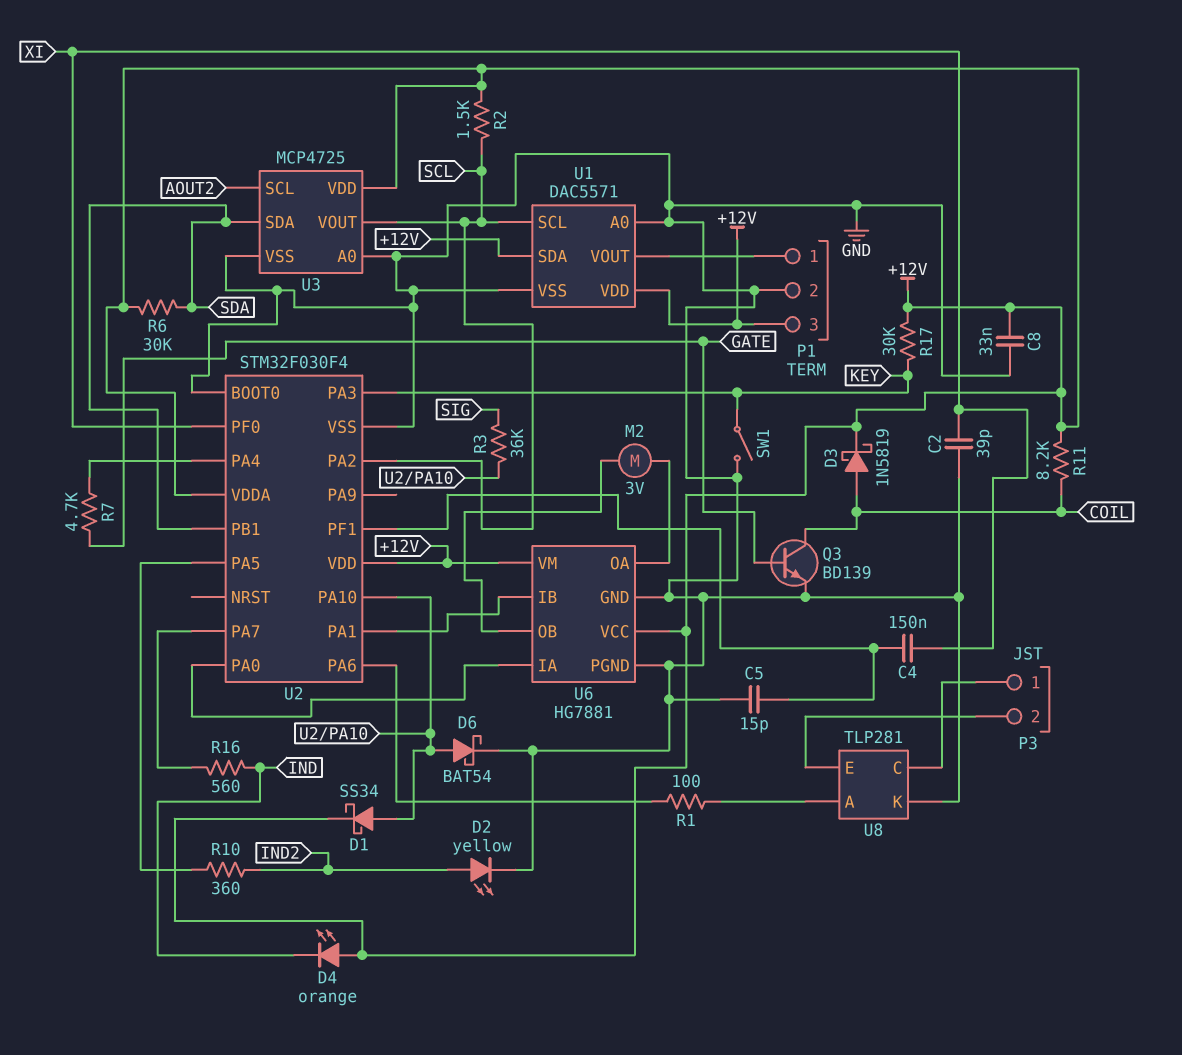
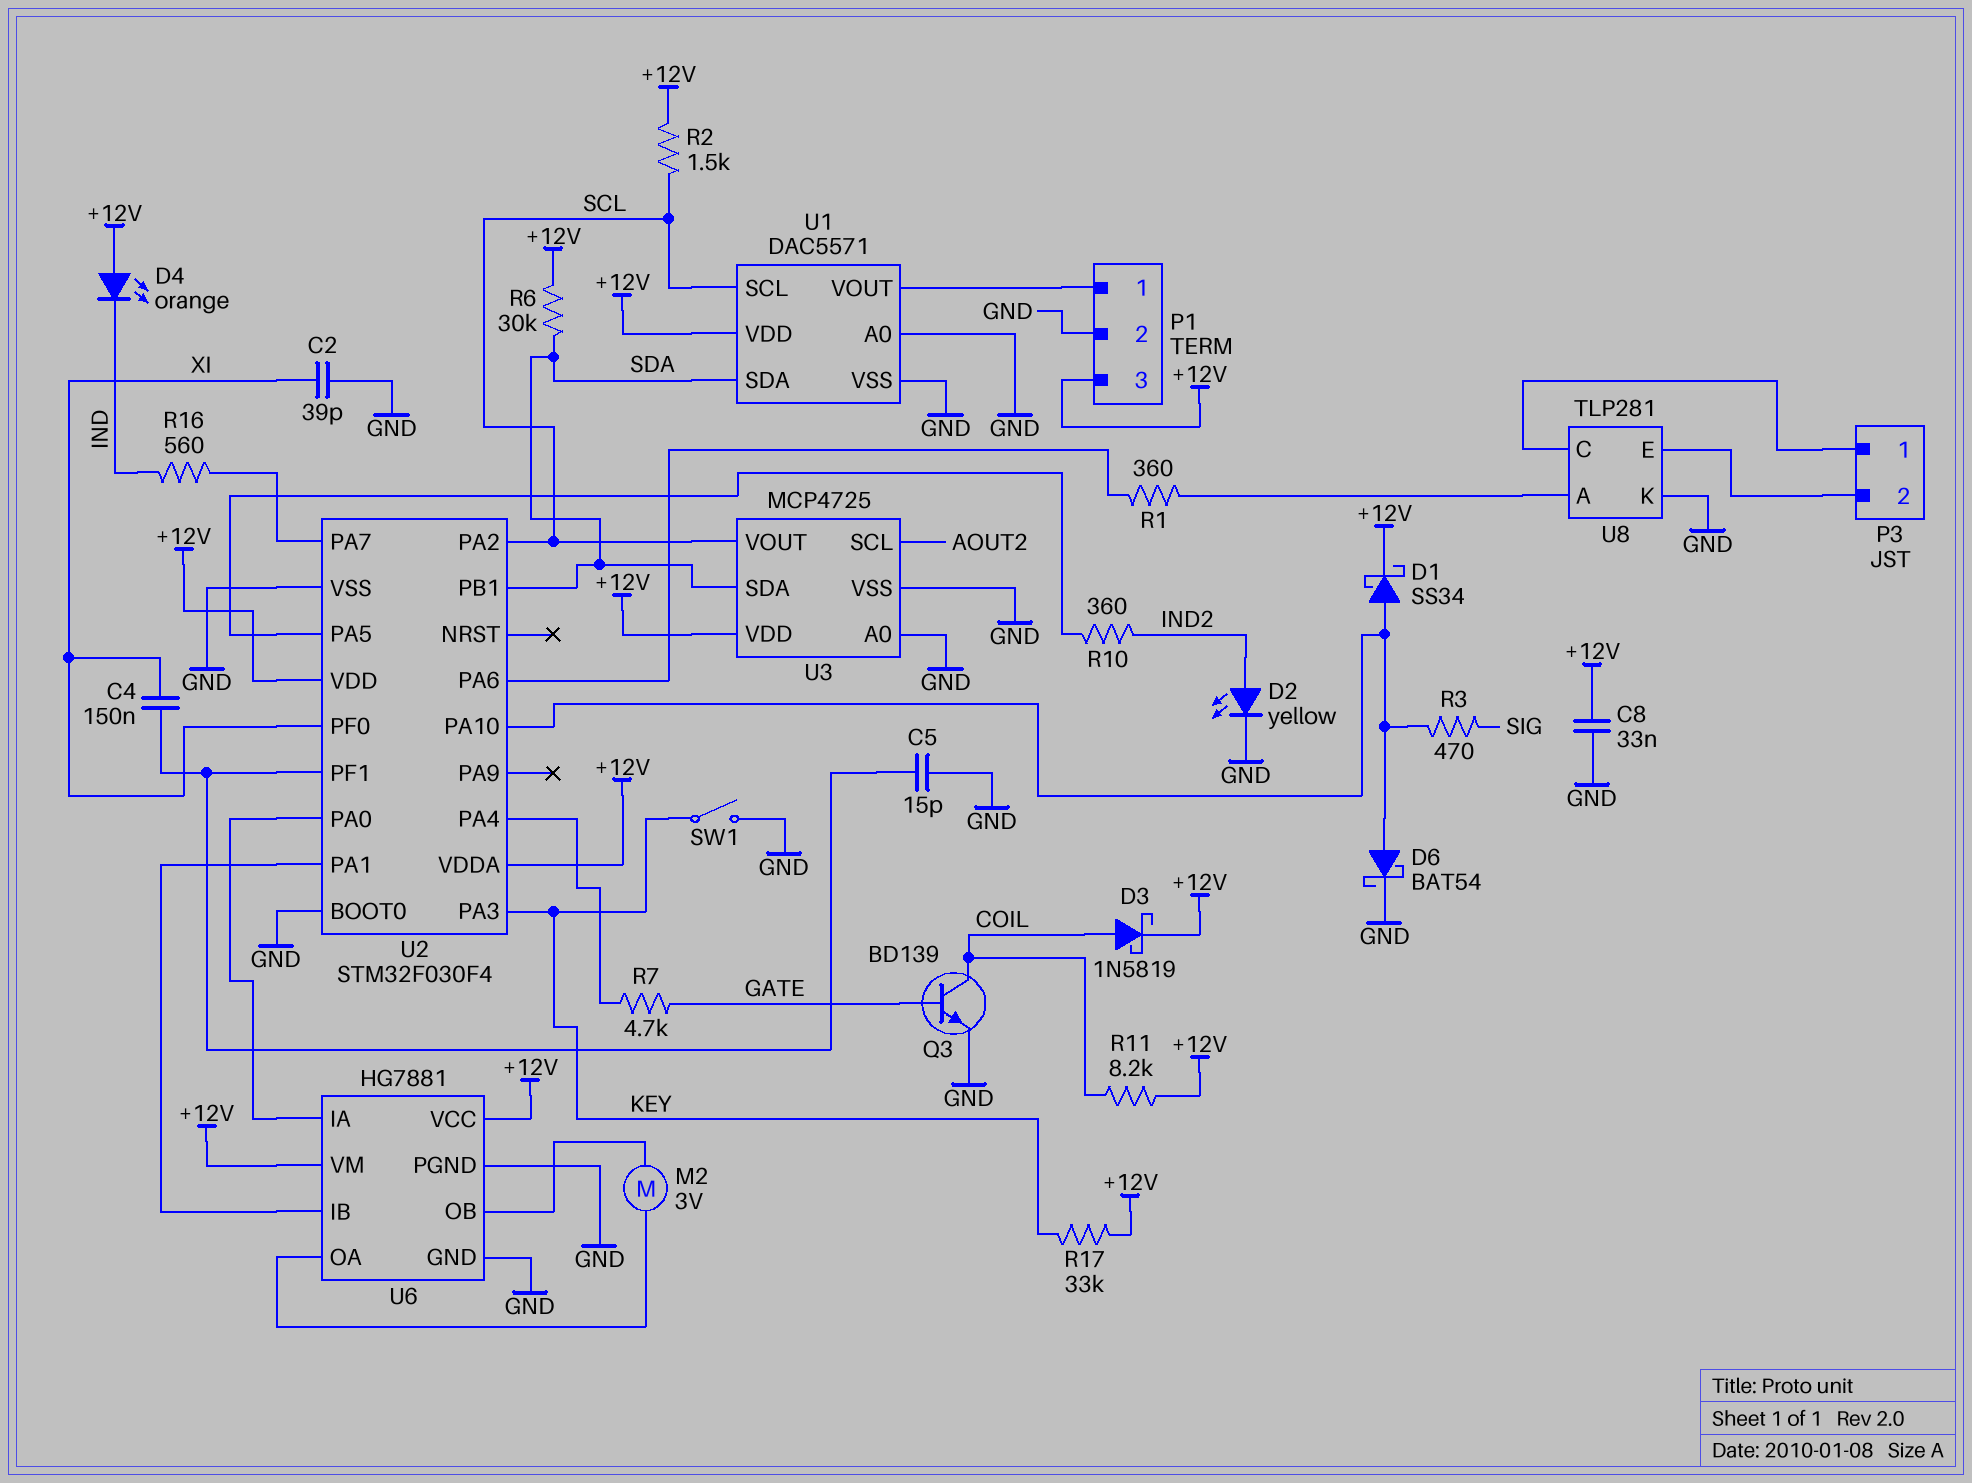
R1: 100 (U2/PA6, U8/A) -> 360 (U2/PA6, U8/A)
R3: 36k (SIG, U2/PA10) -> 470 (SIG, U2/PA10)
R17: 30k (+12V, KEY) -> 33k (+12V, KEY)
U1 pin SDA: +12V -> SDA

